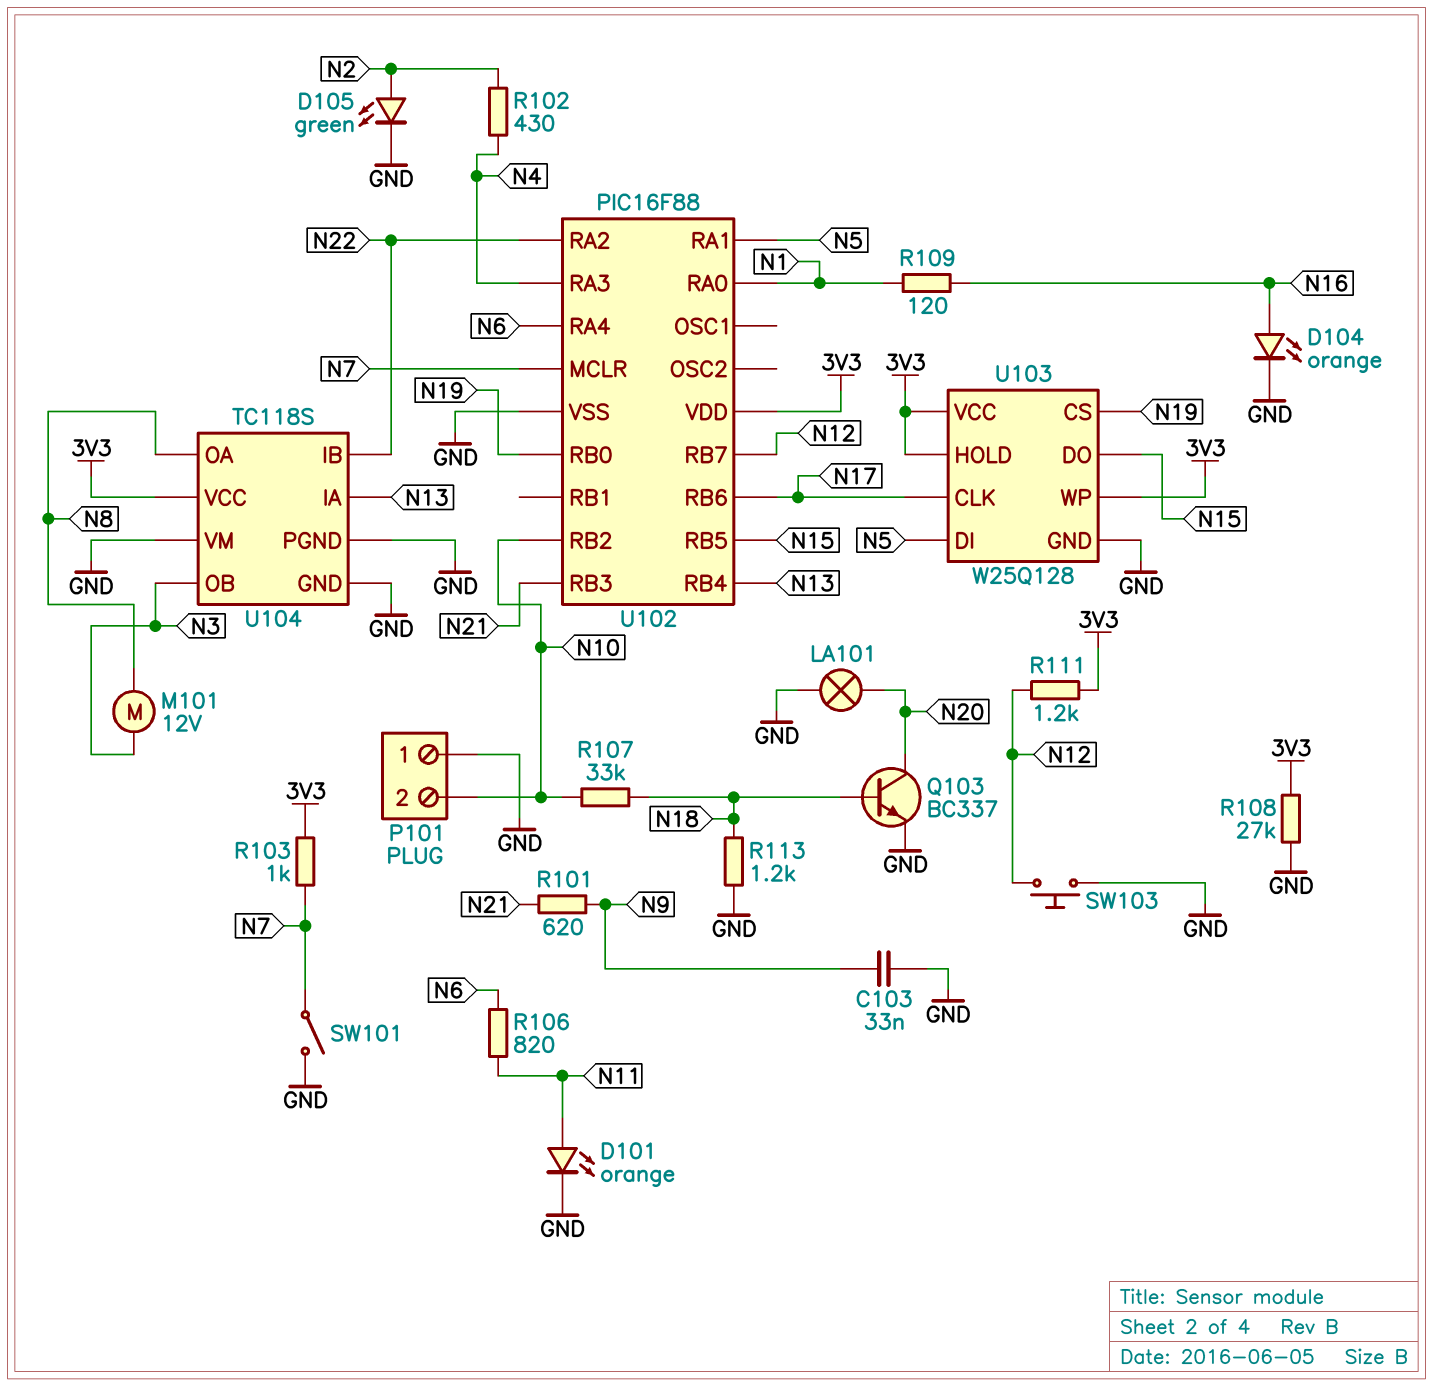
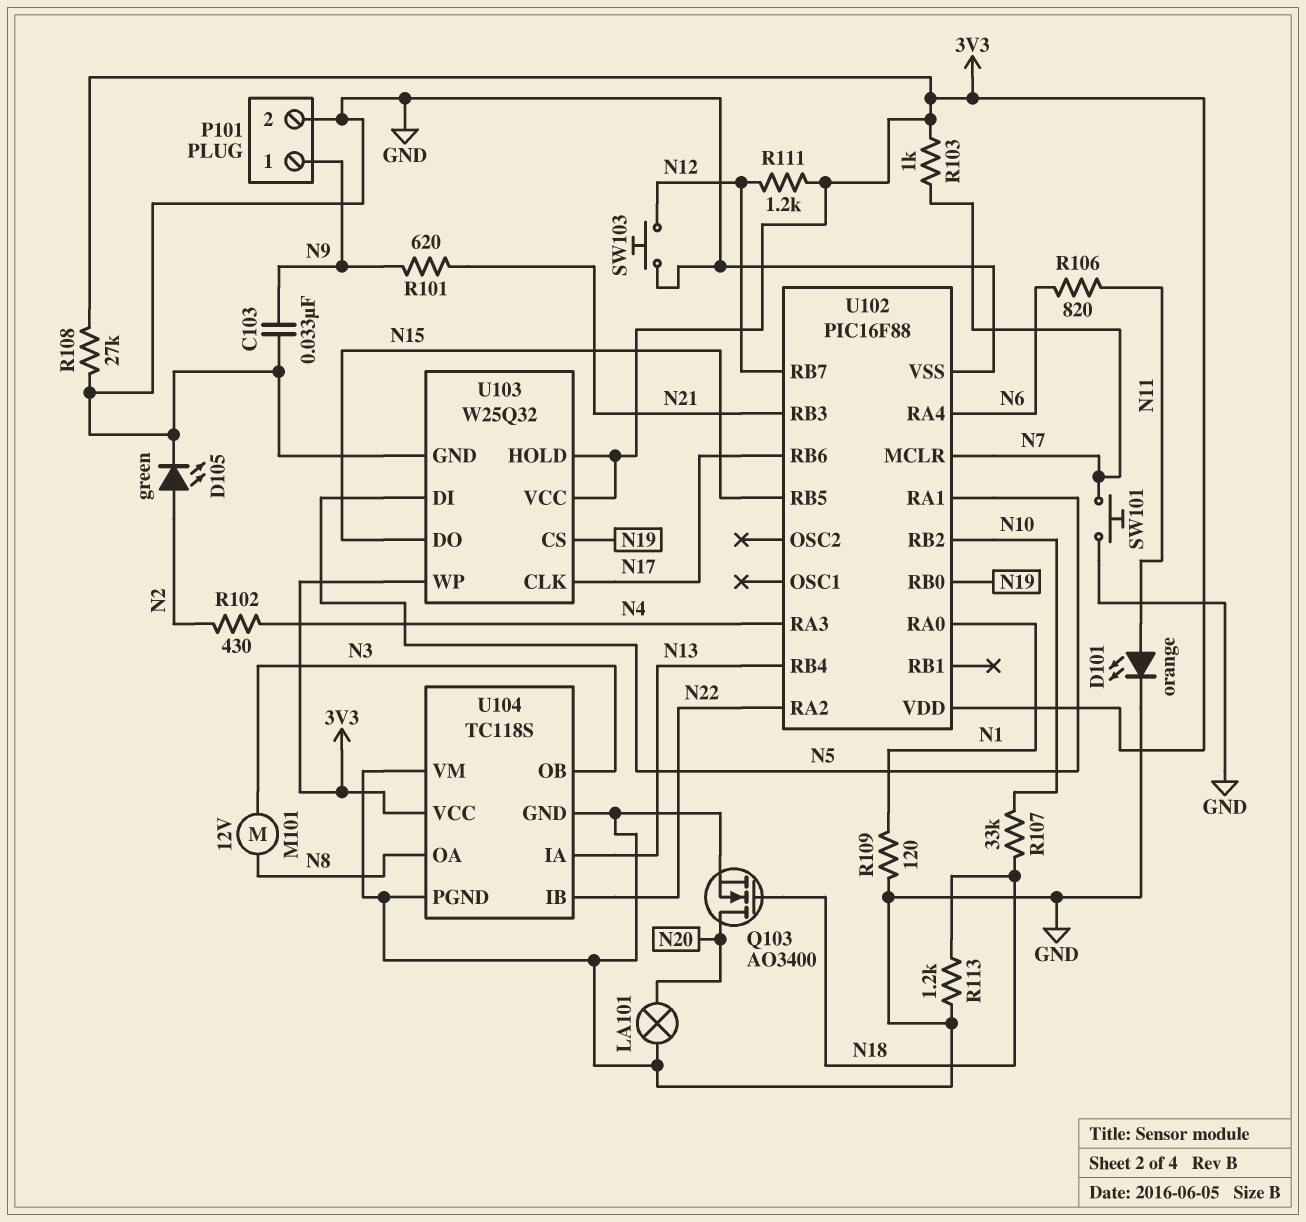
D104: LED orange (A N16, K GND) -> none
P101 pin 1: GND -> N9
P101 pin 2: N10 -> GND
Q103: NPN BC337 (B N18, C N20, E GND) -> NMOS AO3400 (G N18, D N20, S GND)
R109: 120 (N1, N16) -> 120 (GND, N1)
SW101: switch (GND, N7) -> button (GND, N7)
U103: W25Q128 -> W25Q32

